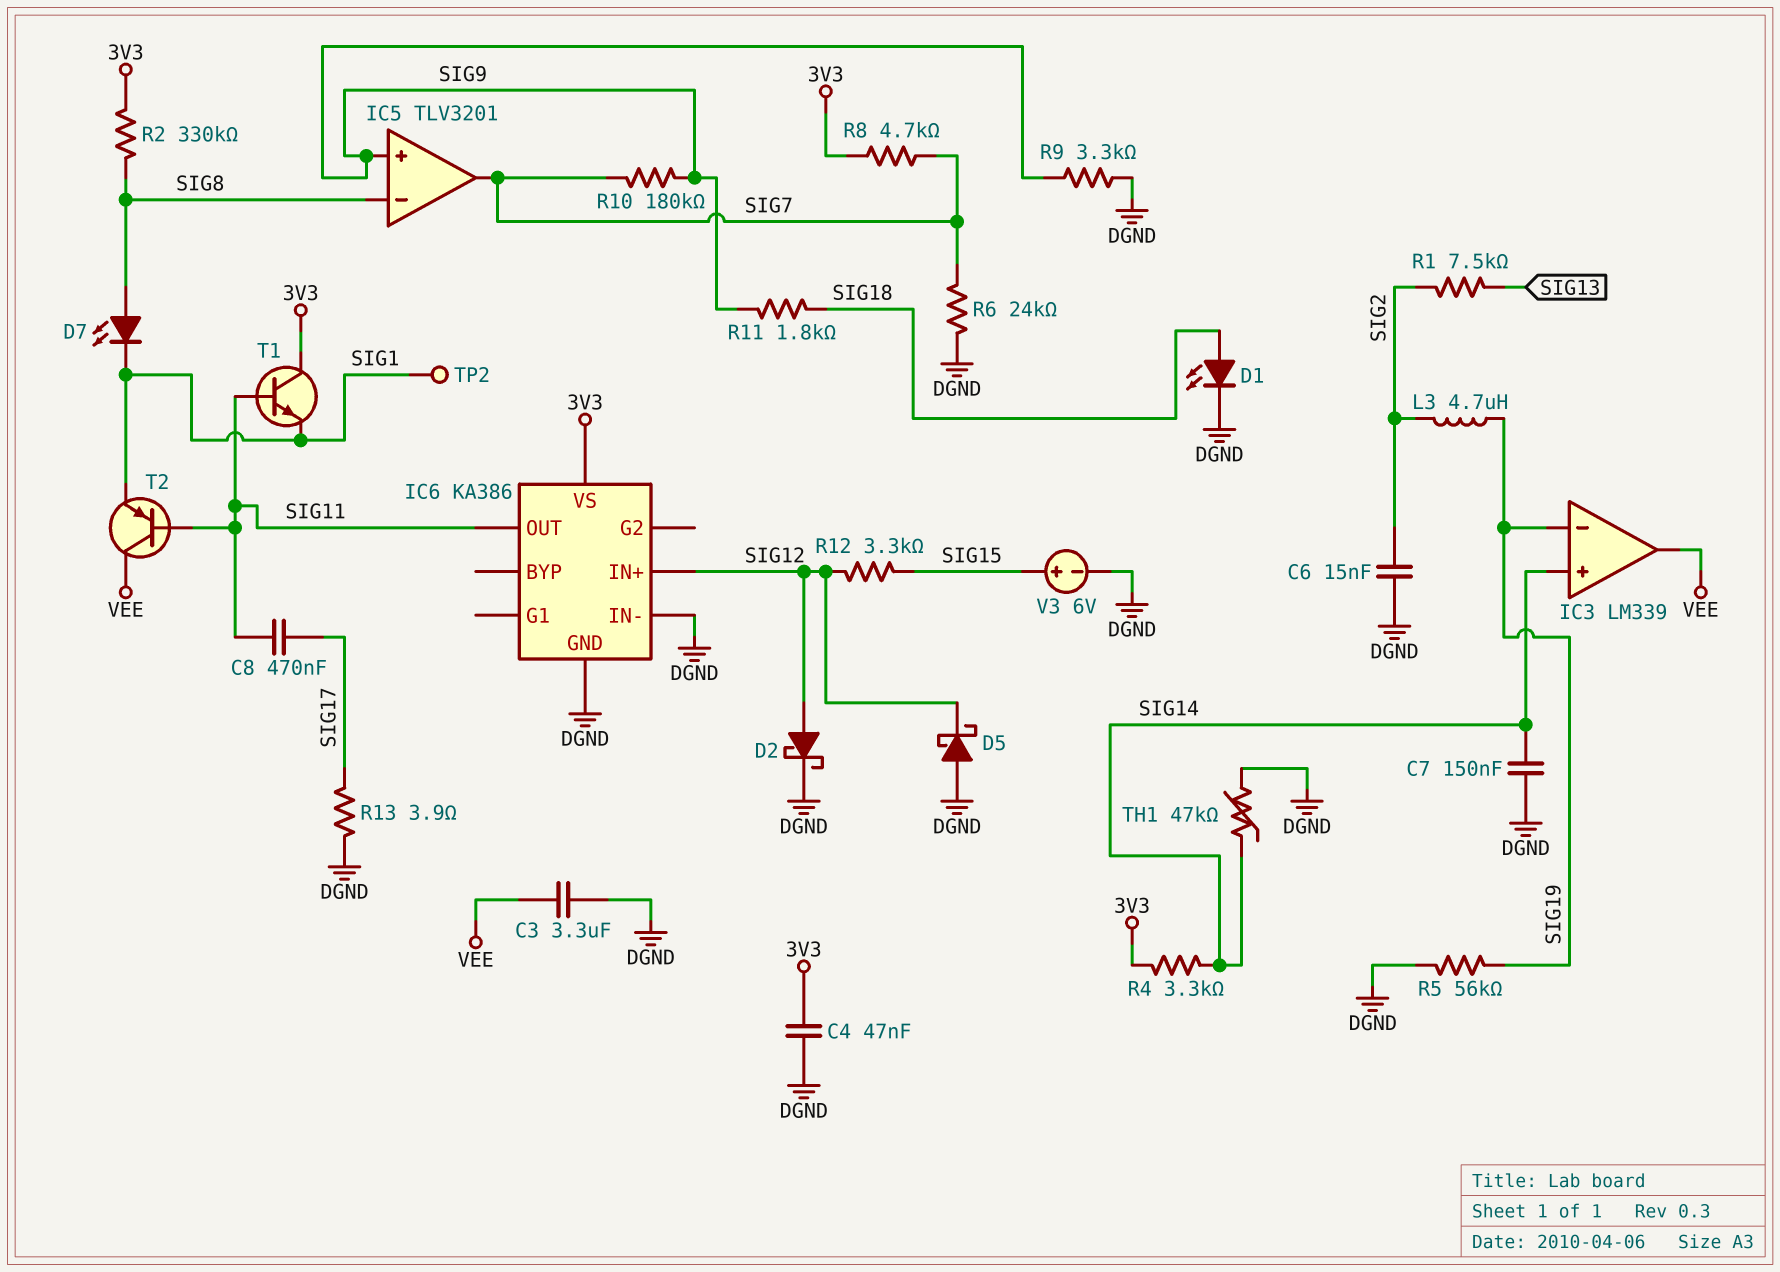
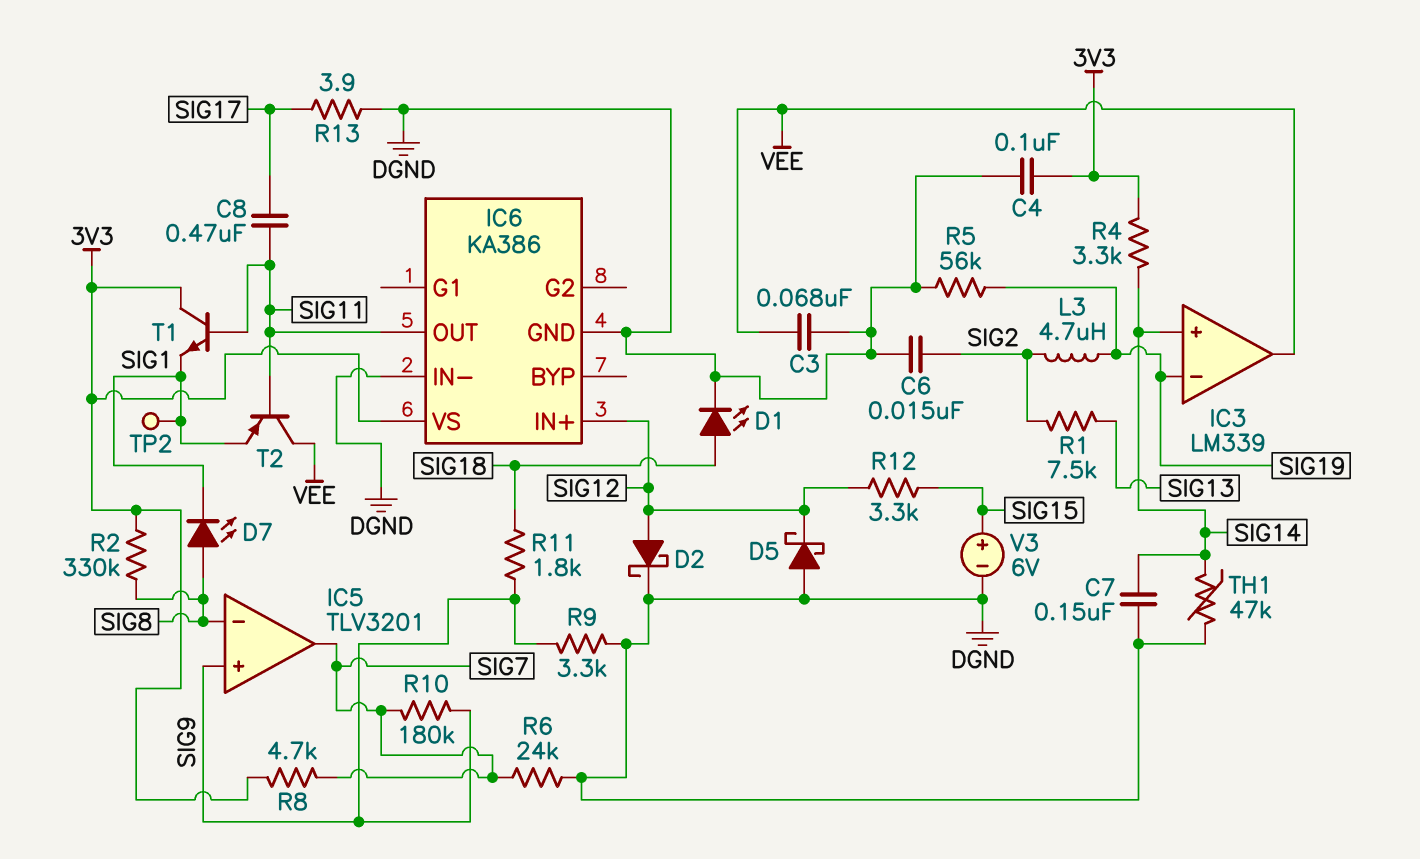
C3: 3.3uF (DGND, VEE) -> 68nF (DGND, VEE)
C4: 47nF (3V3, DGND) -> 100nF (3V3, DGND)

